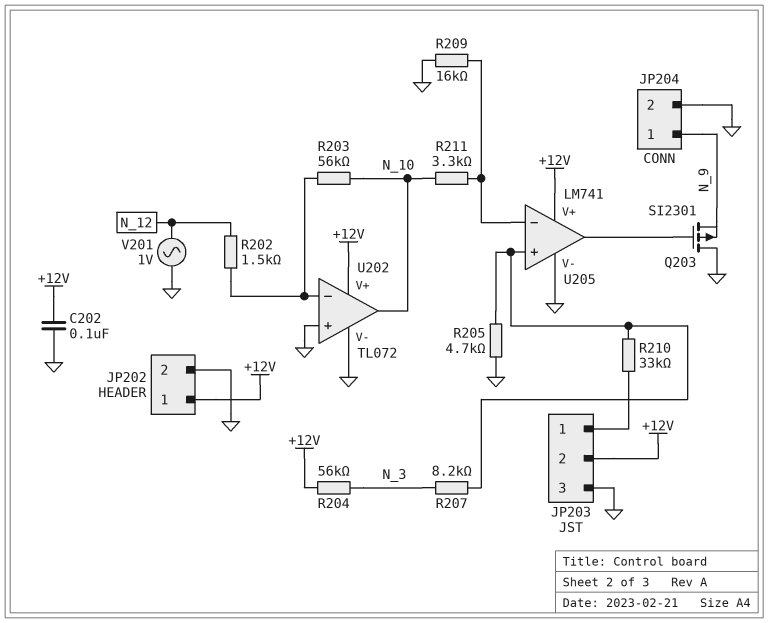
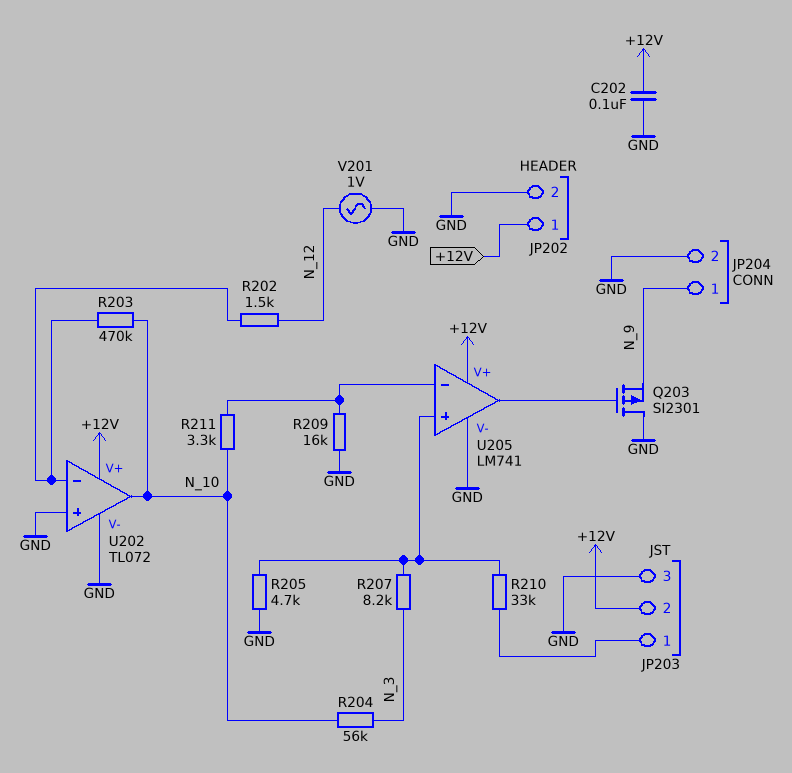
R203: 56k (N_10, U202/in-) -> 470k (N_10, U202/in-)
R204: 56k (+12V, N_3) -> 56k (N_3, N_10)

